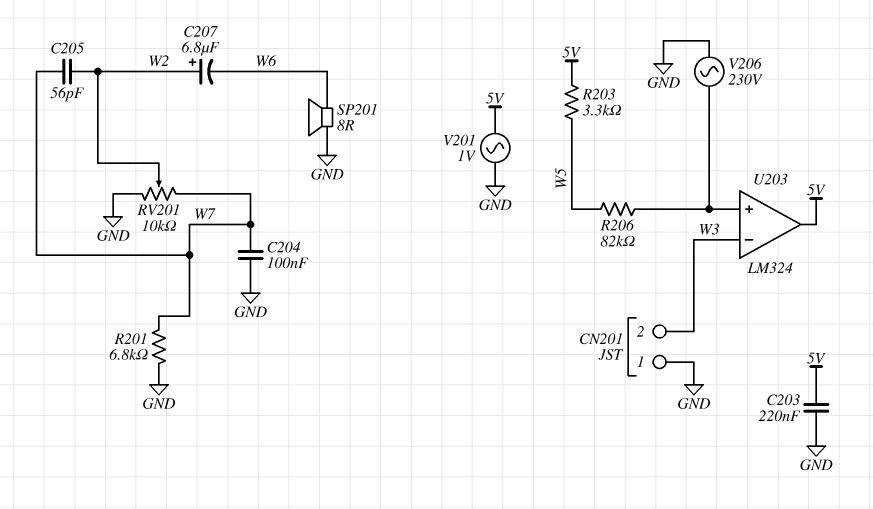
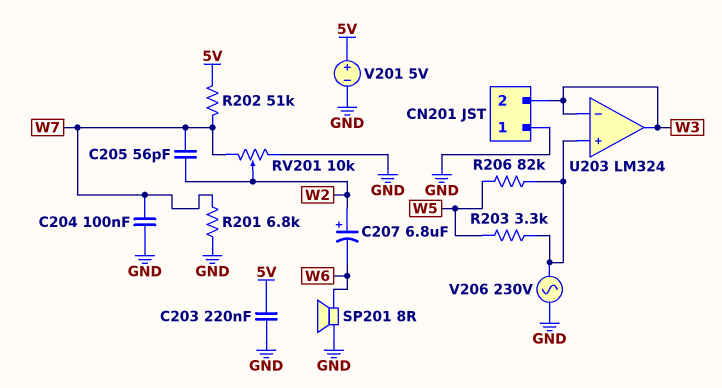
R202: none -> 51k (5V, W7)
R203: 3.3k (5V, W5) -> 3.3k (U203/in+, W5)
U203 pin out: 5V -> W3
V201: AC 1V (5V, GND) -> 5V (plus 5V, minus GND)

